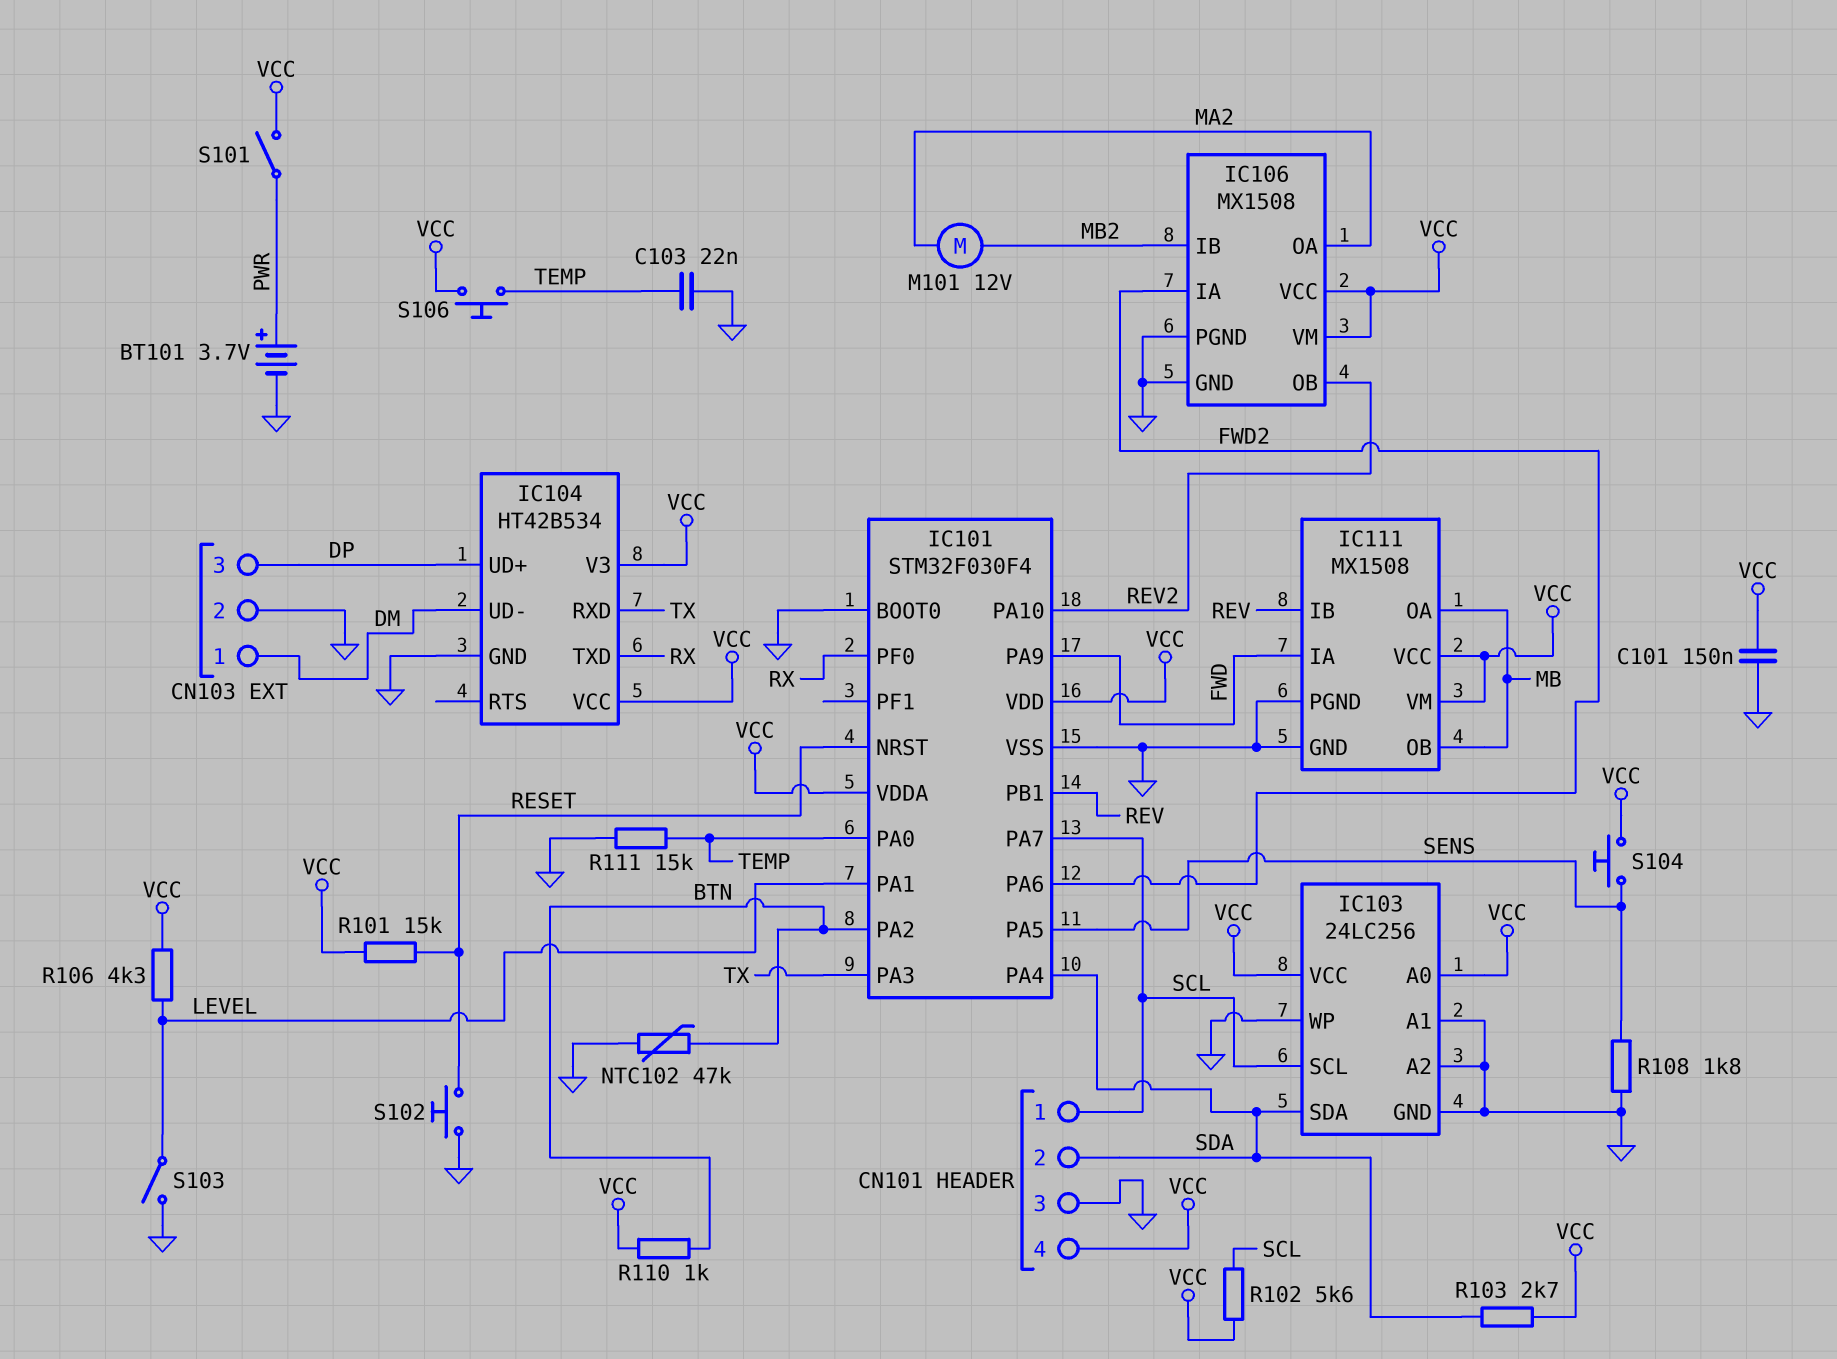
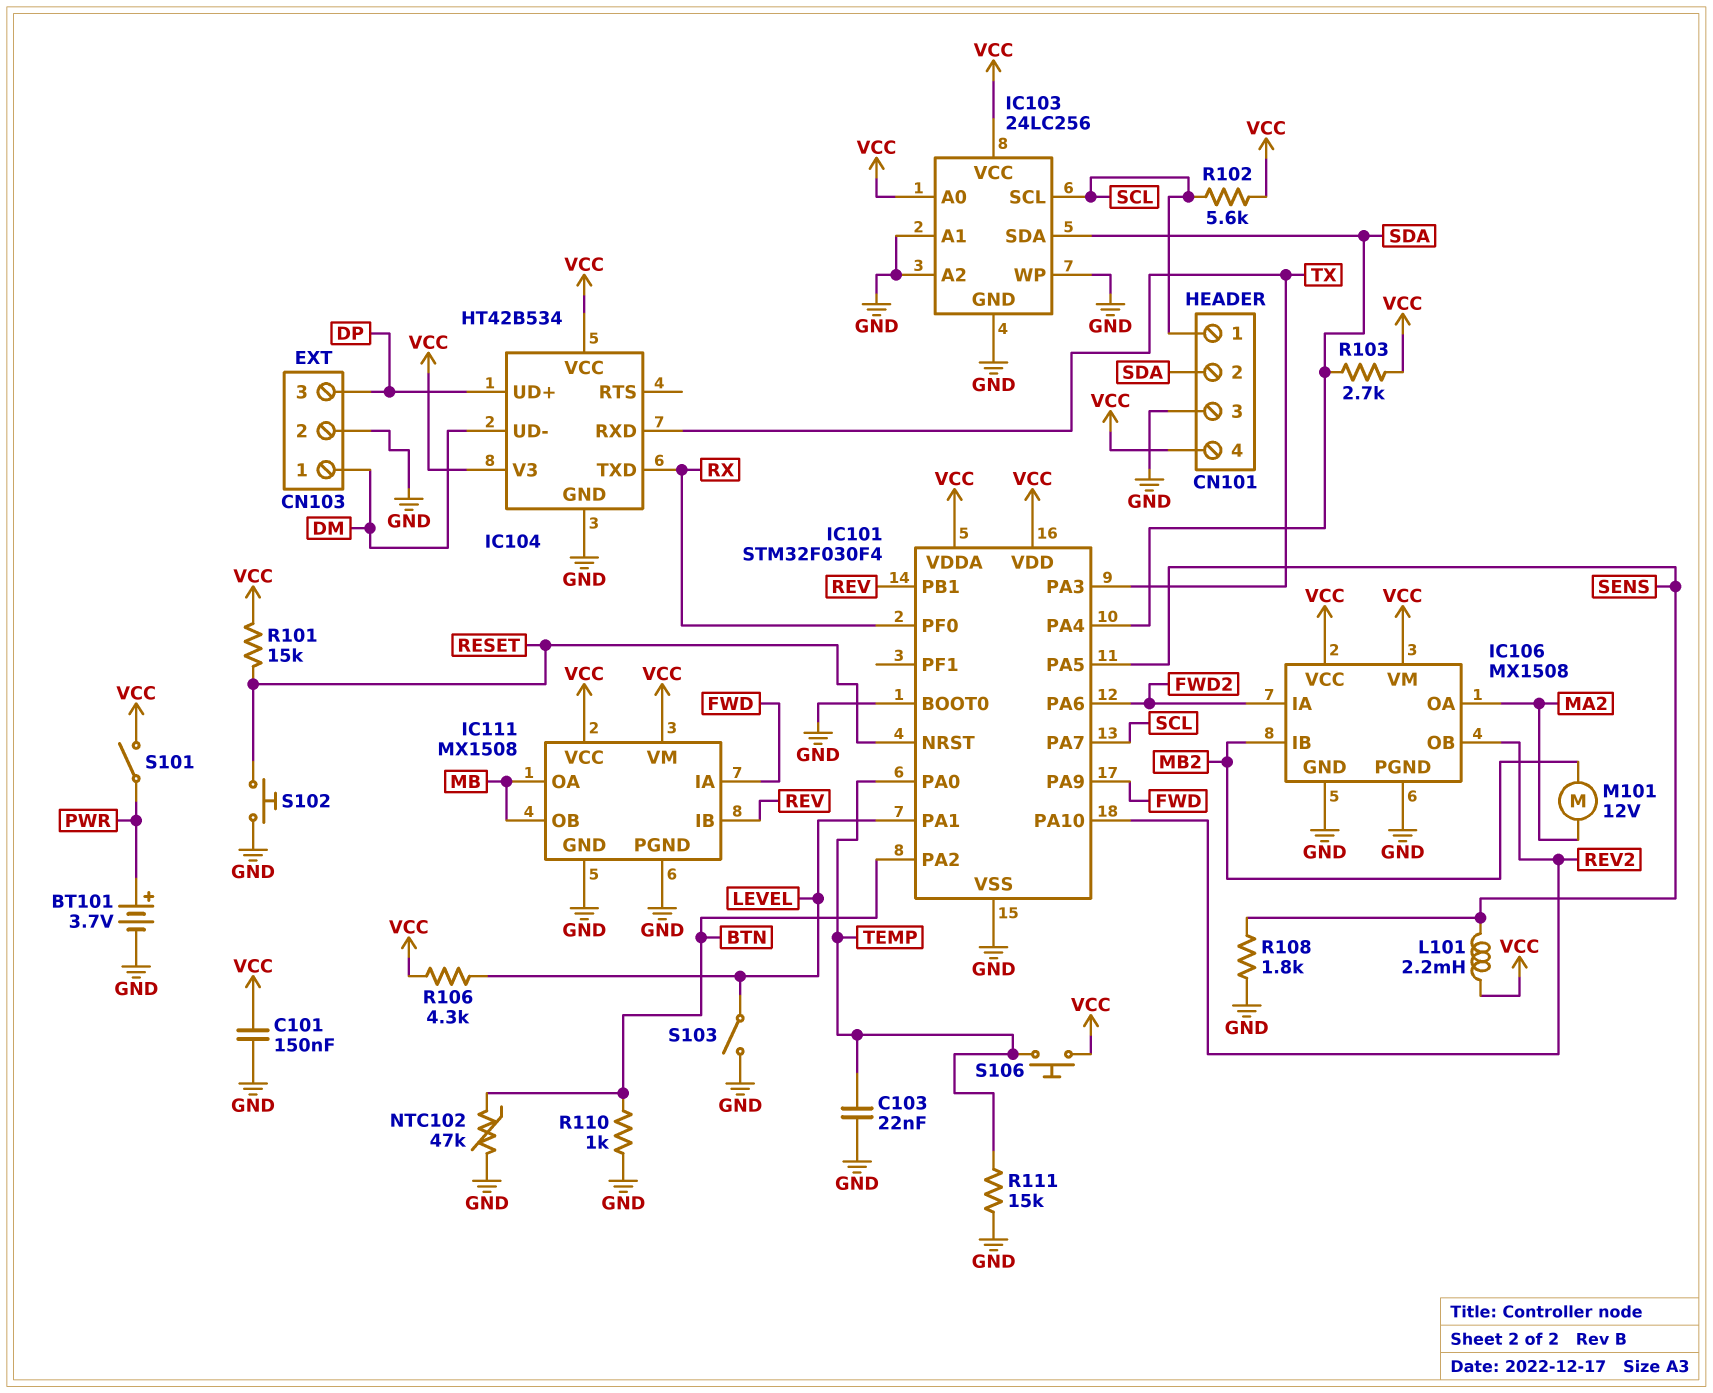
L101: none -> 2.2mH (SENS, VCC)
R110: 1k (BTN, VCC) -> 1k (BTN, GND)
S104: button (SENS, VCC) -> none

